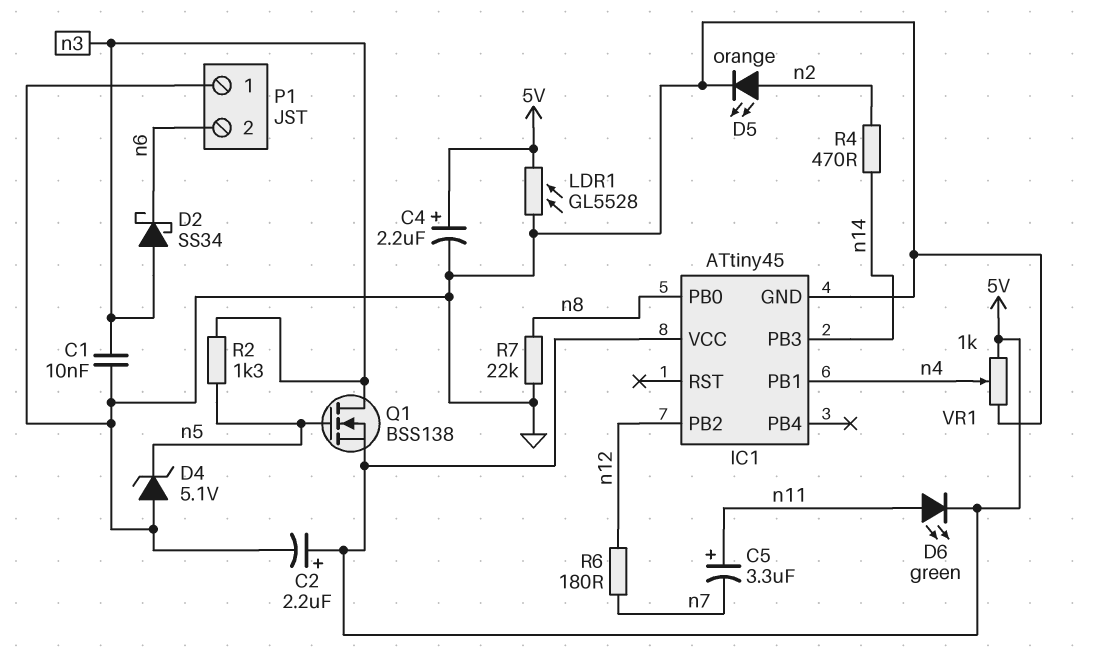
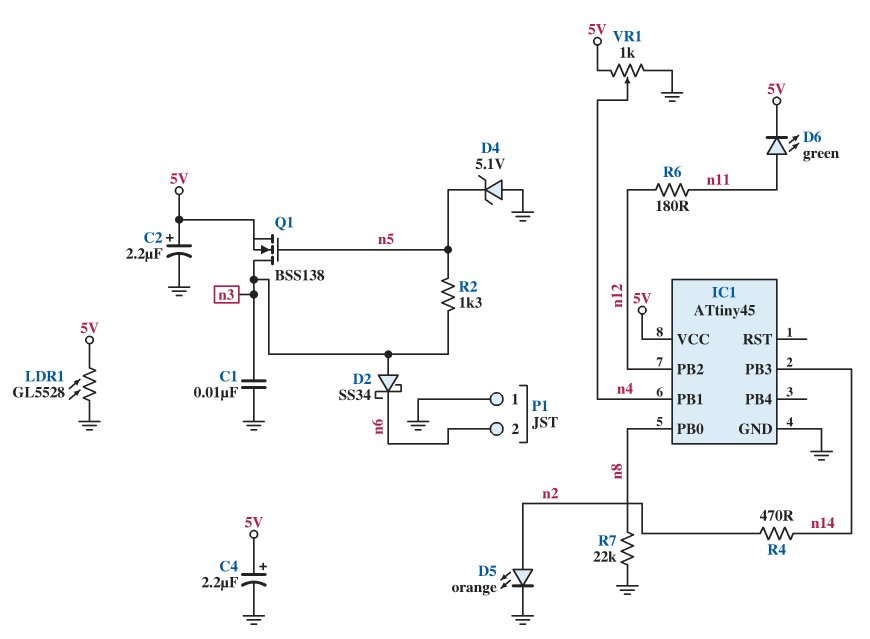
C5: 3.3uF (plus n11, minus n7) -> none
R6: 180 (n7, n12) -> 180 (n11, n12)

